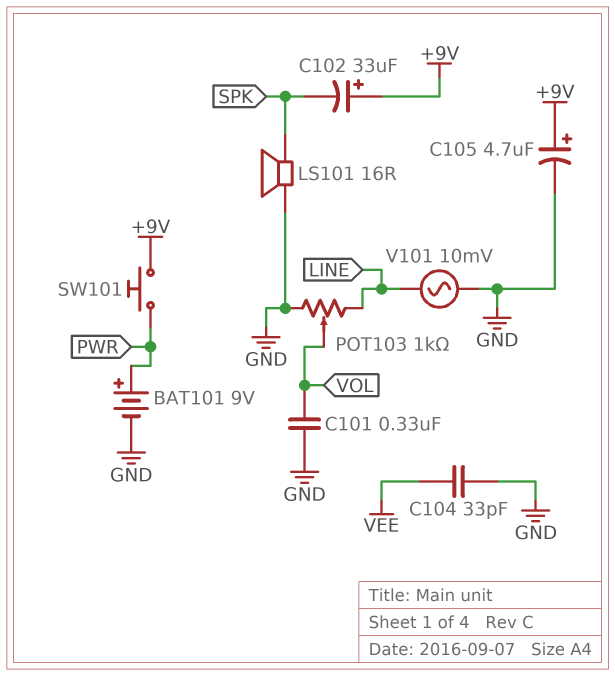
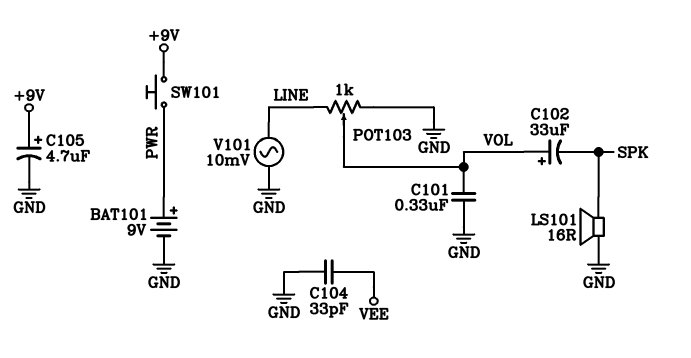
C102: 33uF (plus +9V, minus SPK) -> 33uF (plus VOL, minus SPK)

